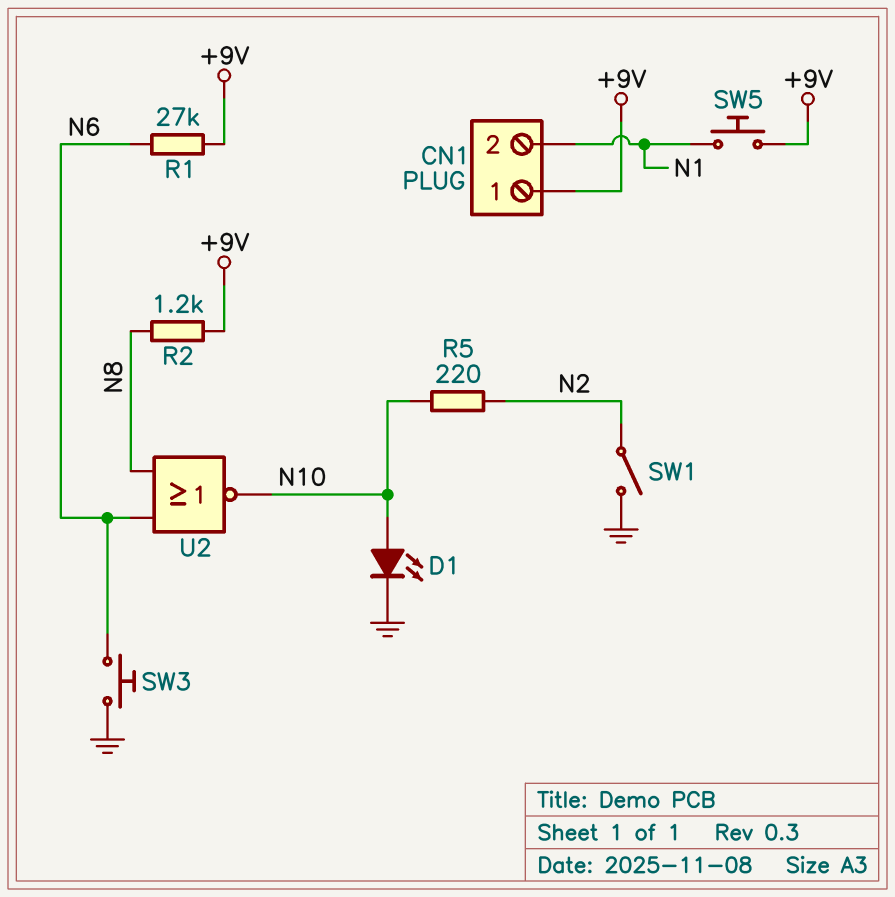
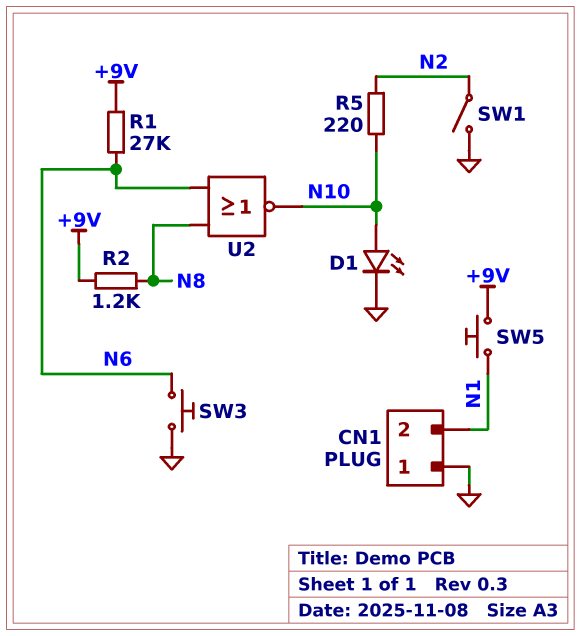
CN1 pin 1: +9V -> GND

